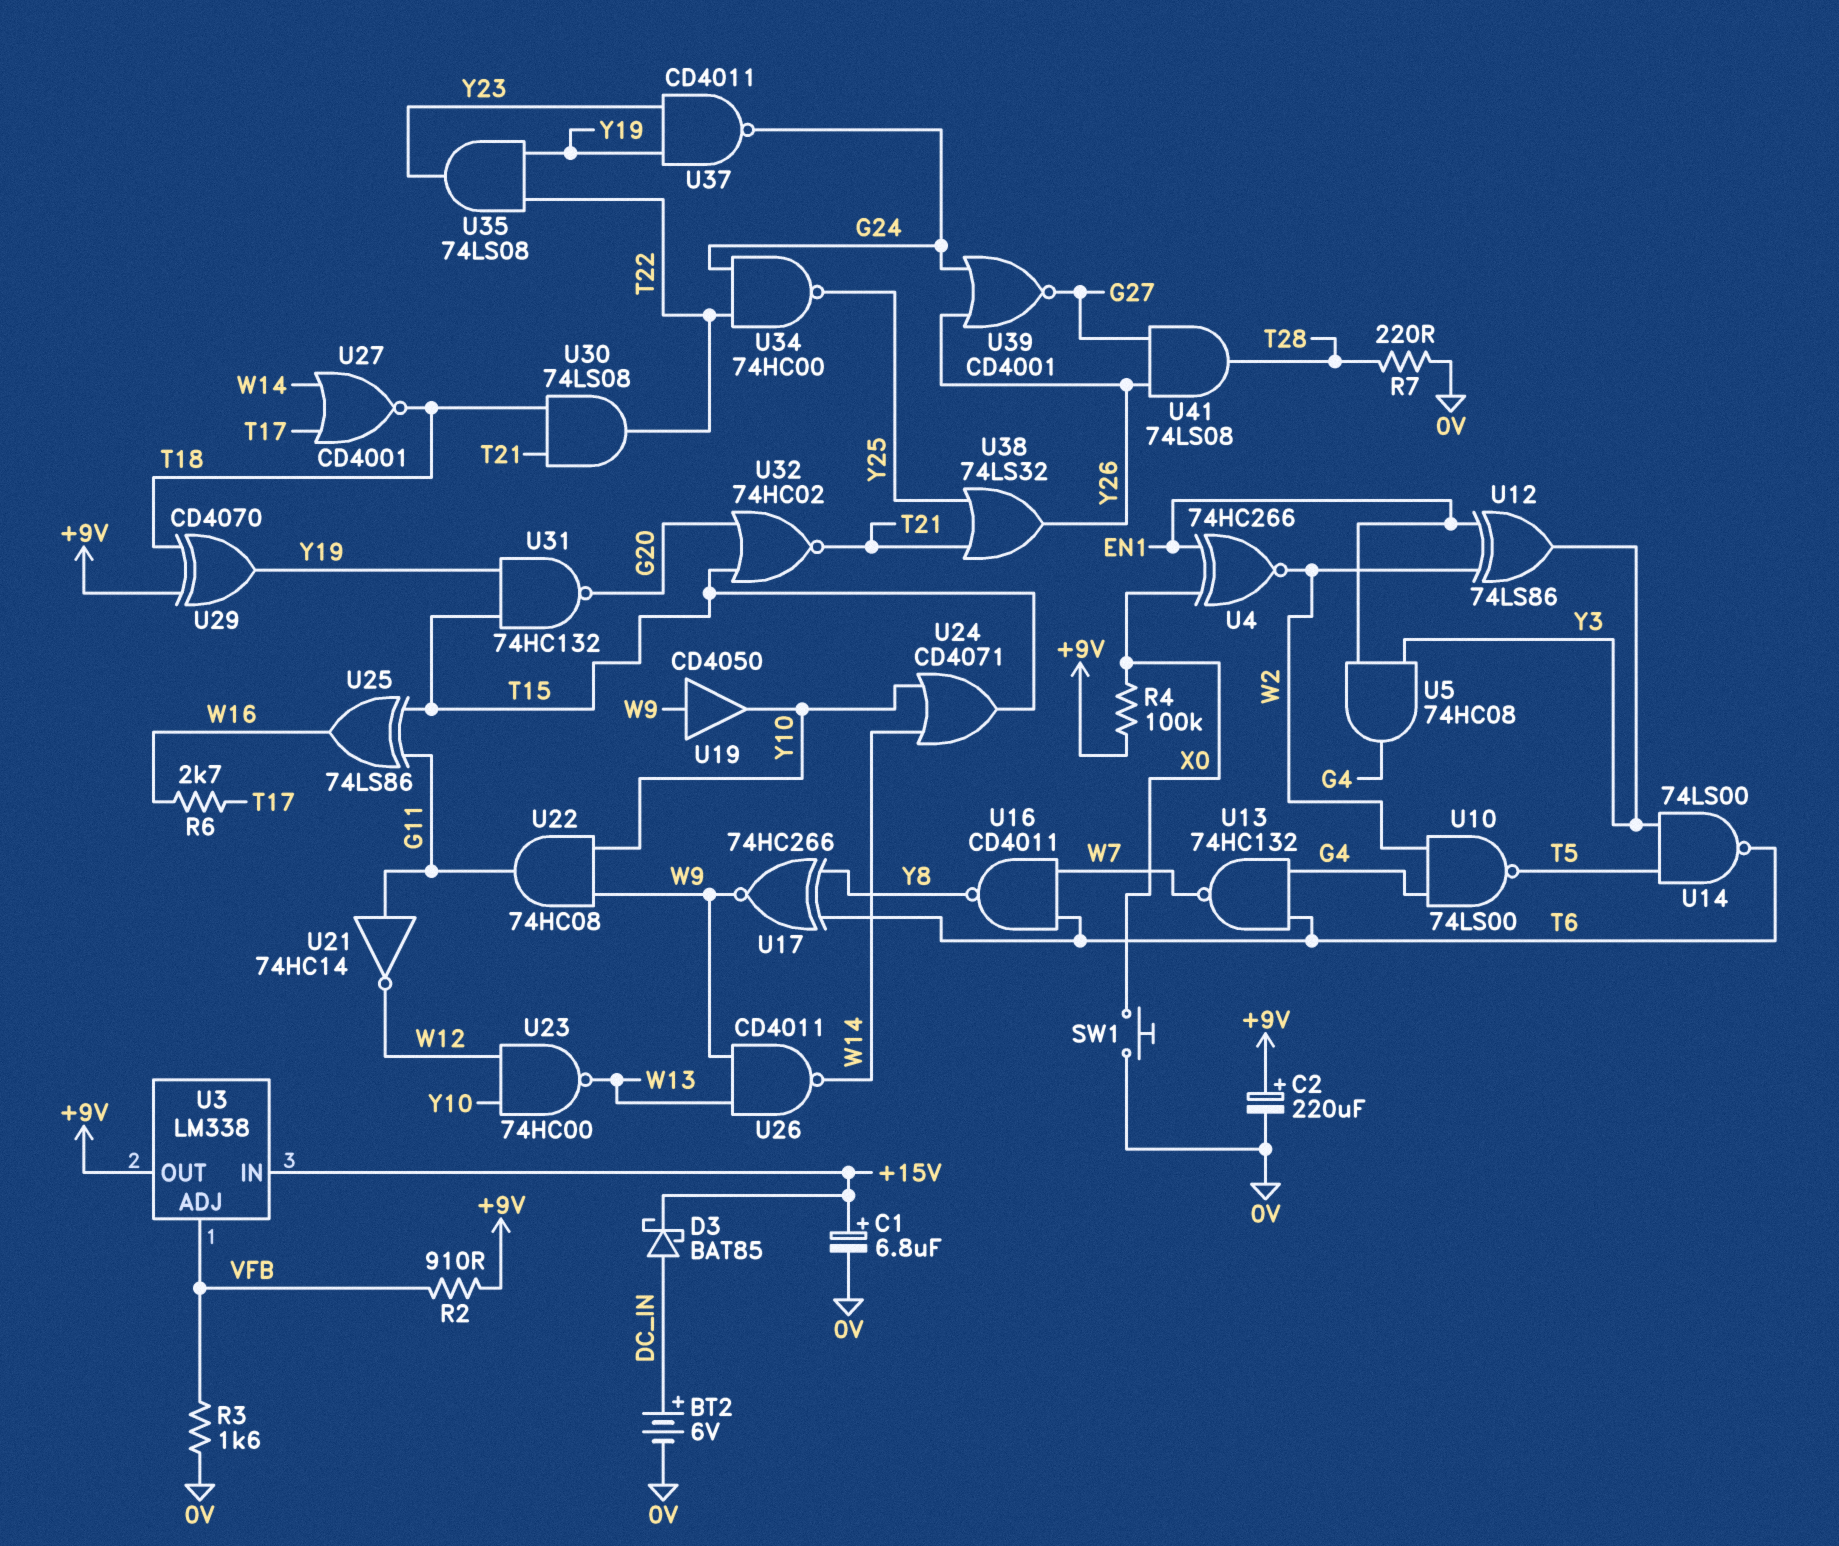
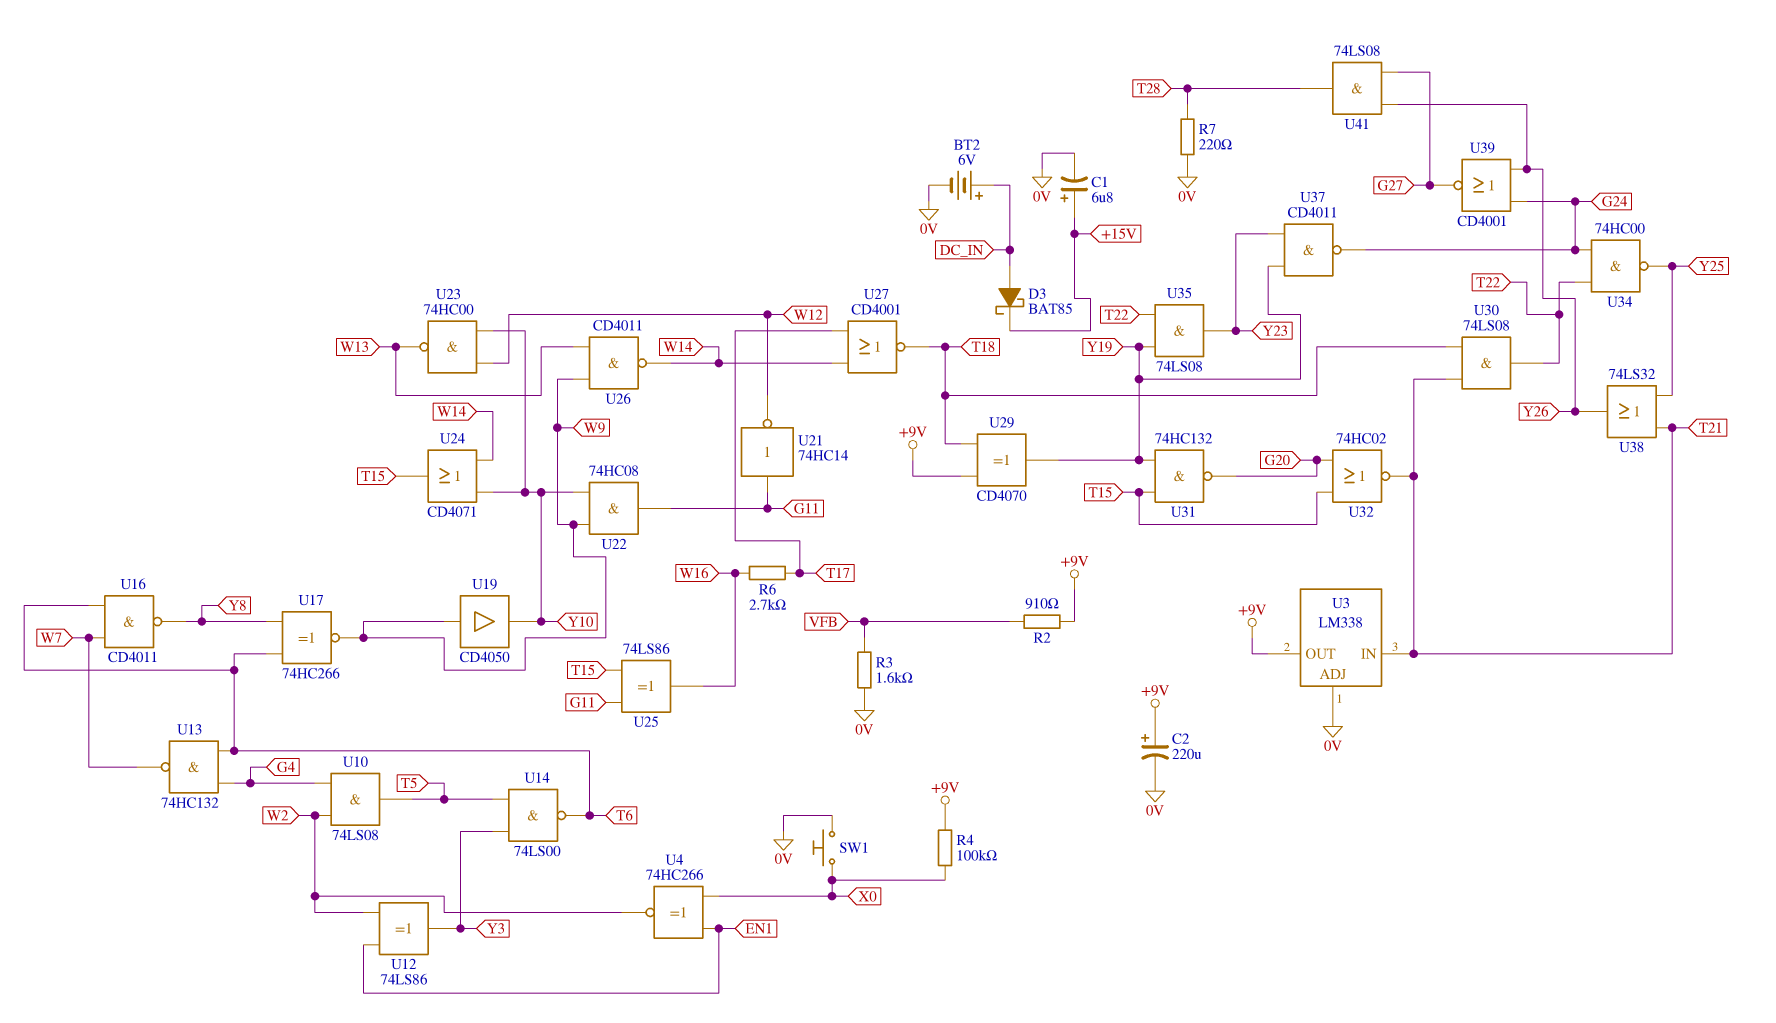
U3 pin ADJ: VFB -> 0V
U3 pin IN: +15V -> T21
U5: AND 74HC08 (in EN1, in Y3, out G4) -> none
U10: NAND 74LS00 (in G4, in W2, out T5) -> AND 74LS08 (in G4, in W2, out T5)

